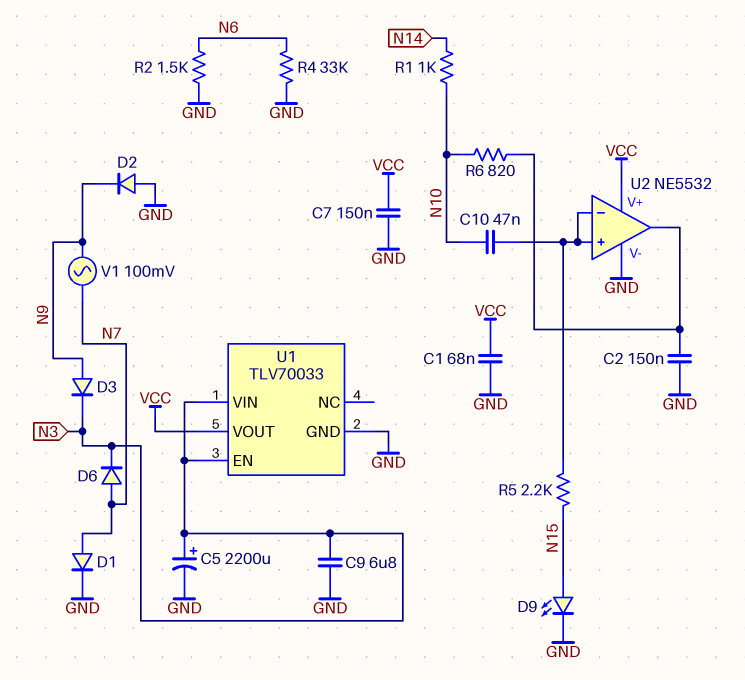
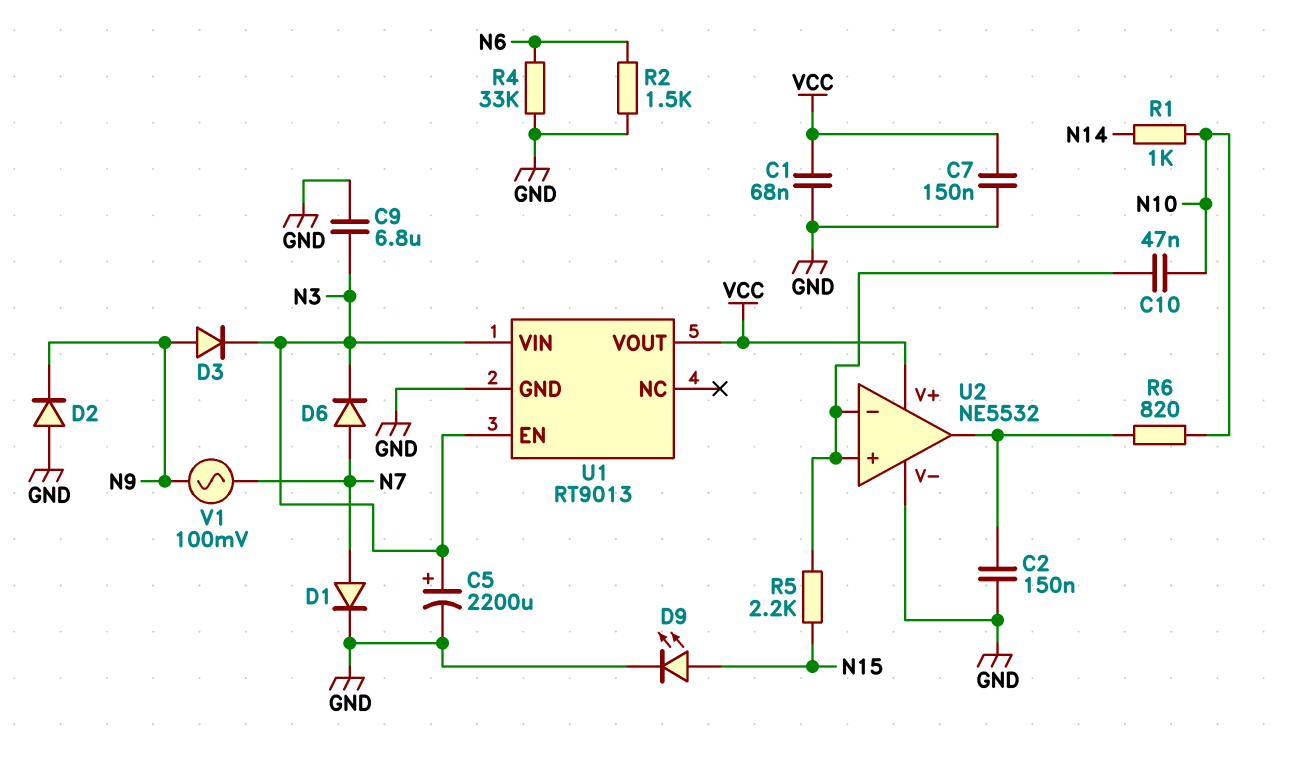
U1: TLV70033 -> RT9013

